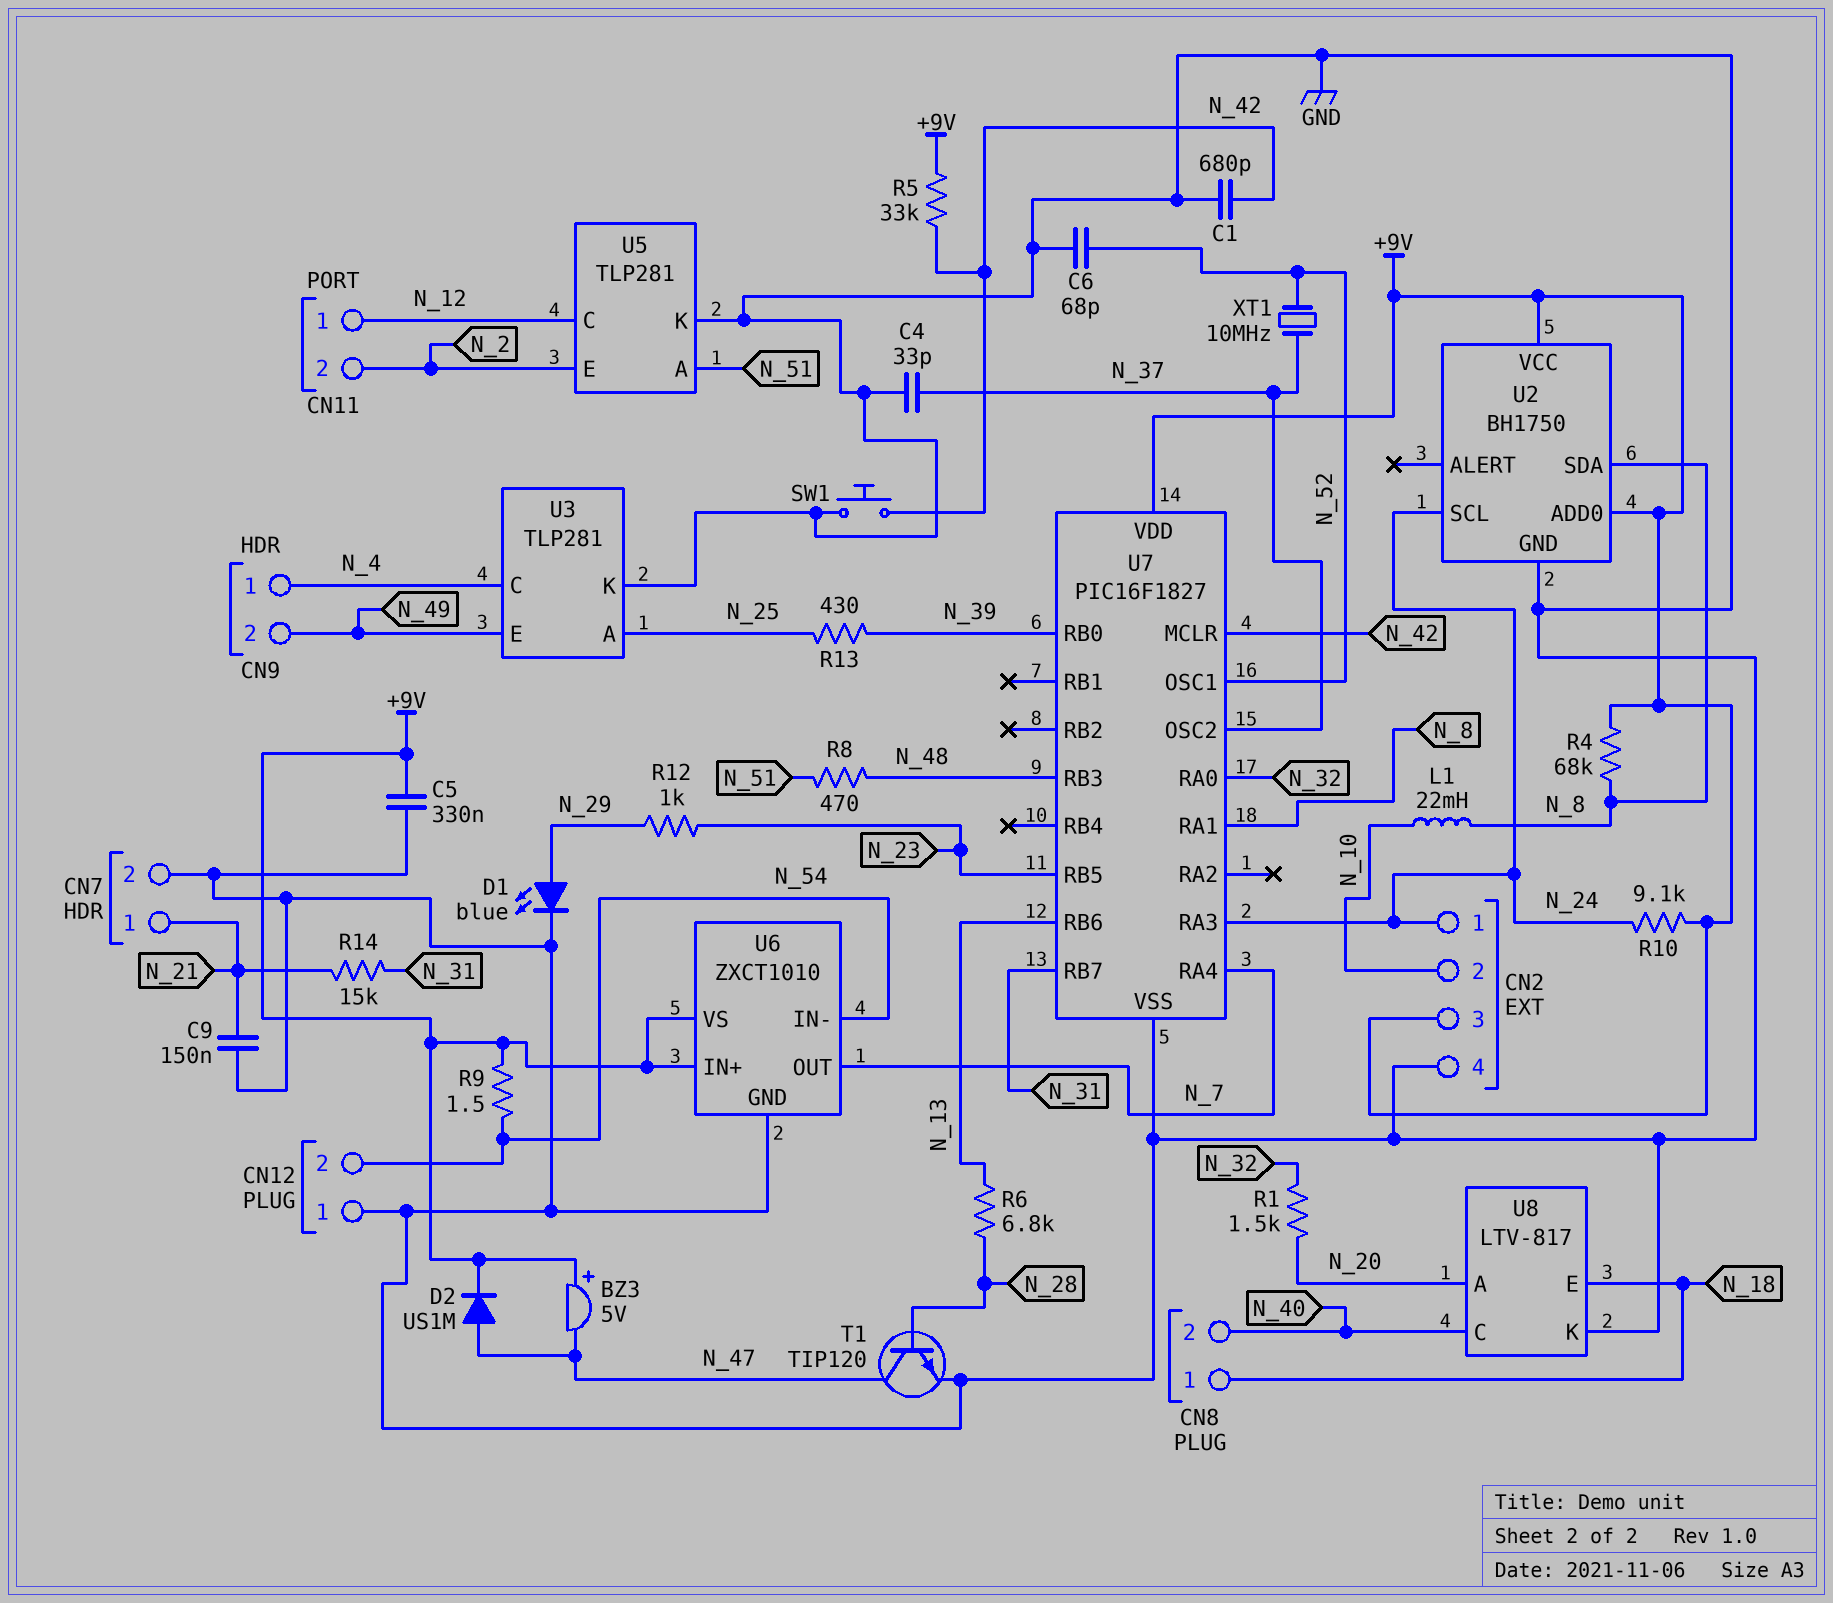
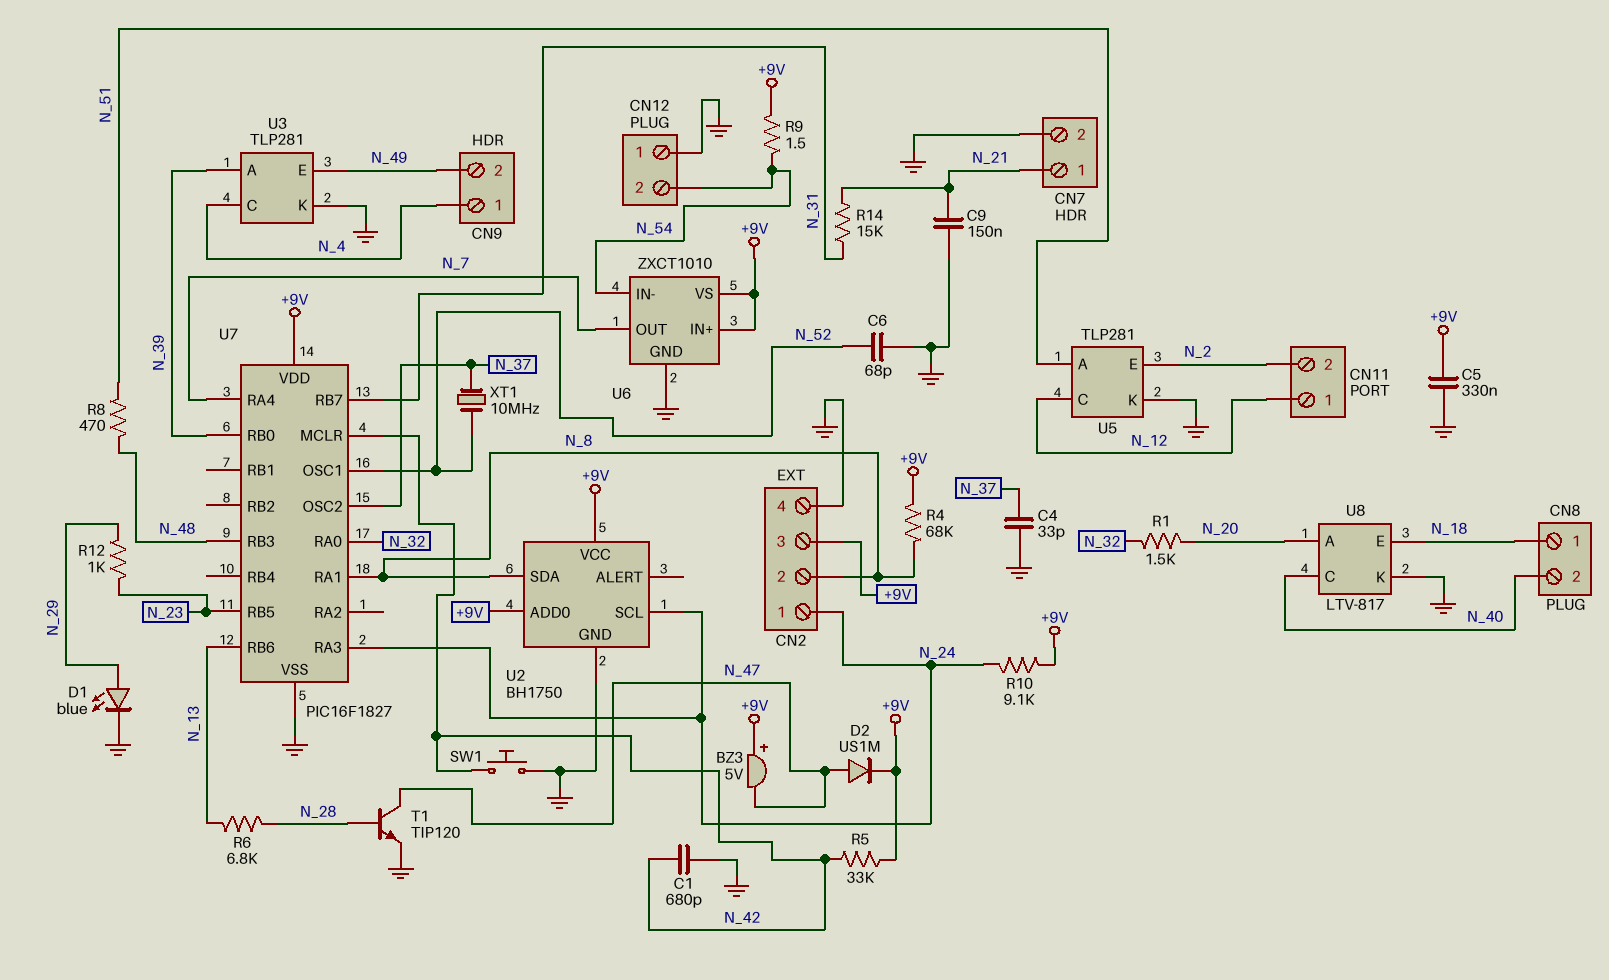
CN2 pin 2: N_10 -> N_8
L1: 22mH (N_8, N_10) -> none
R13: 430 (N_25, N_39) -> none
U3 pin A: N_25 -> N_39

